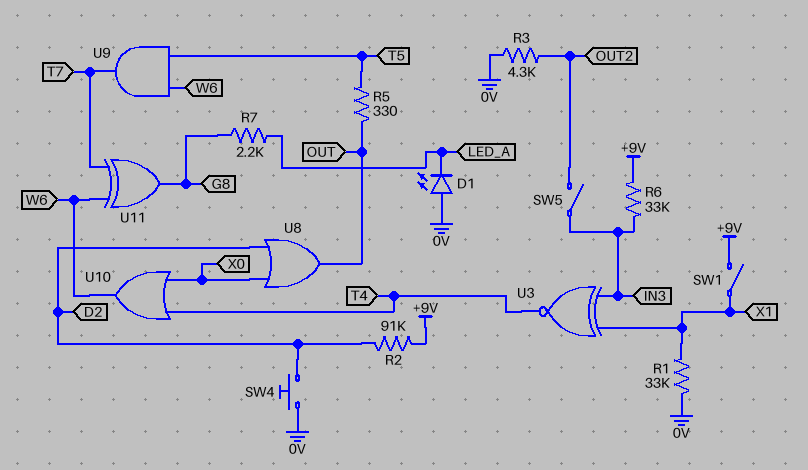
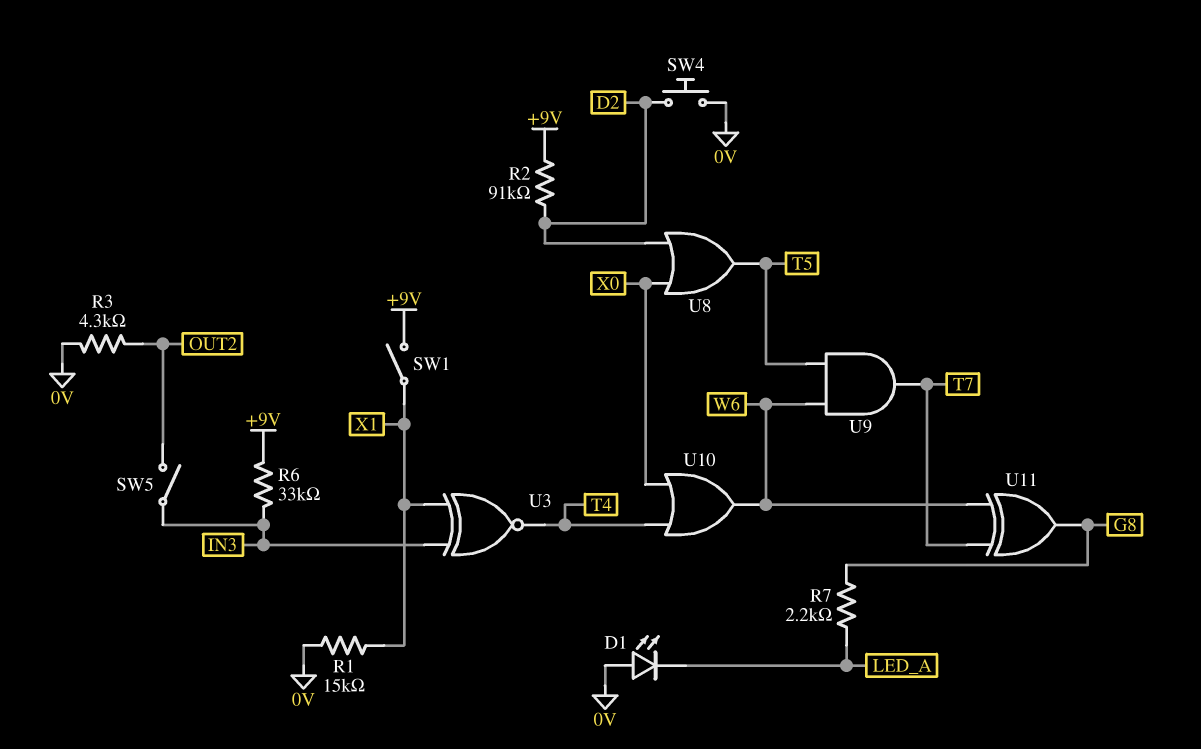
R1: 33k (0V, X1) -> 15k (0V, X1)
R5: 330 (OUT, T5) -> none
U8: OR (in D2, in X0, out OUT) -> OR (in D2, in X0, out T5)

